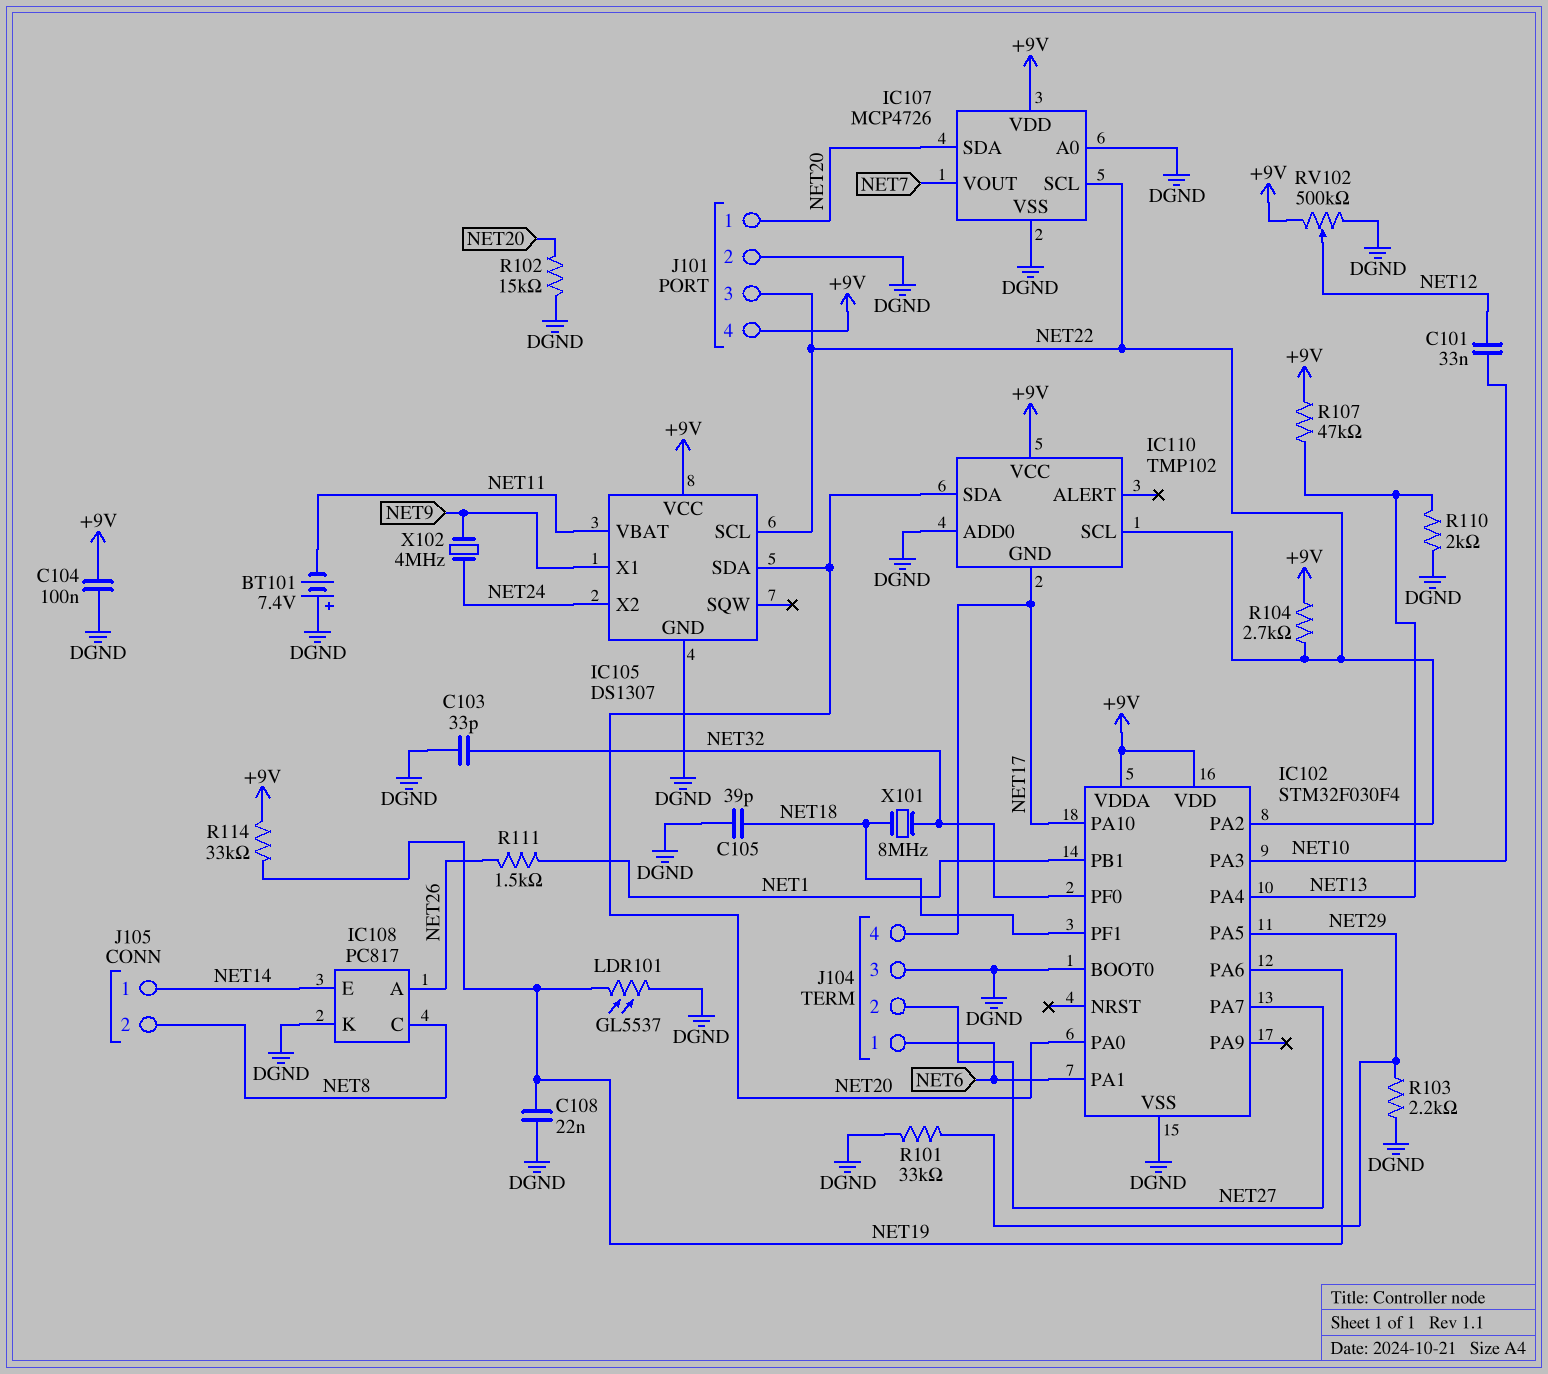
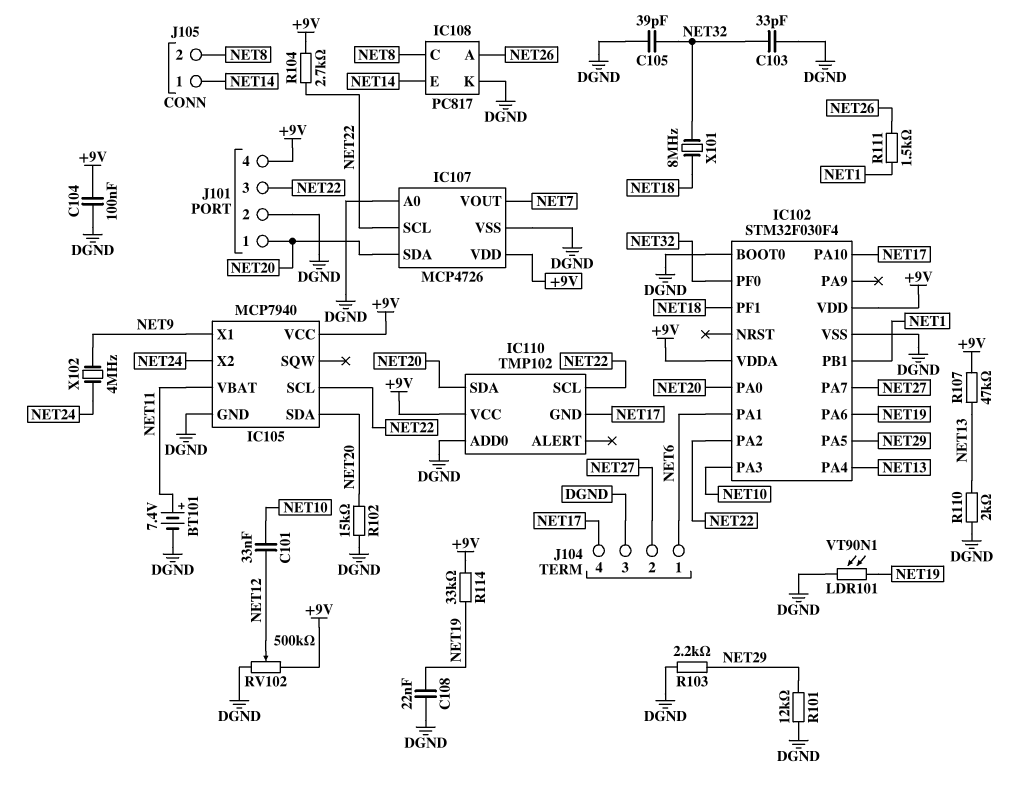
BT101: 7.4V (plus DGND, minus NET11) -> 7.4V (plus NET11, minus DGND)
C105: 39pF (DGND, NET18) -> 39pF (DGND, NET32)
IC105: DS1307 -> MCP7940
LDR101: GL5537 (DGND, NET19) -> VT90N1 (DGND, NET19)
R101: 33k (DGND, NET29) -> 12k (DGND, NET29)

